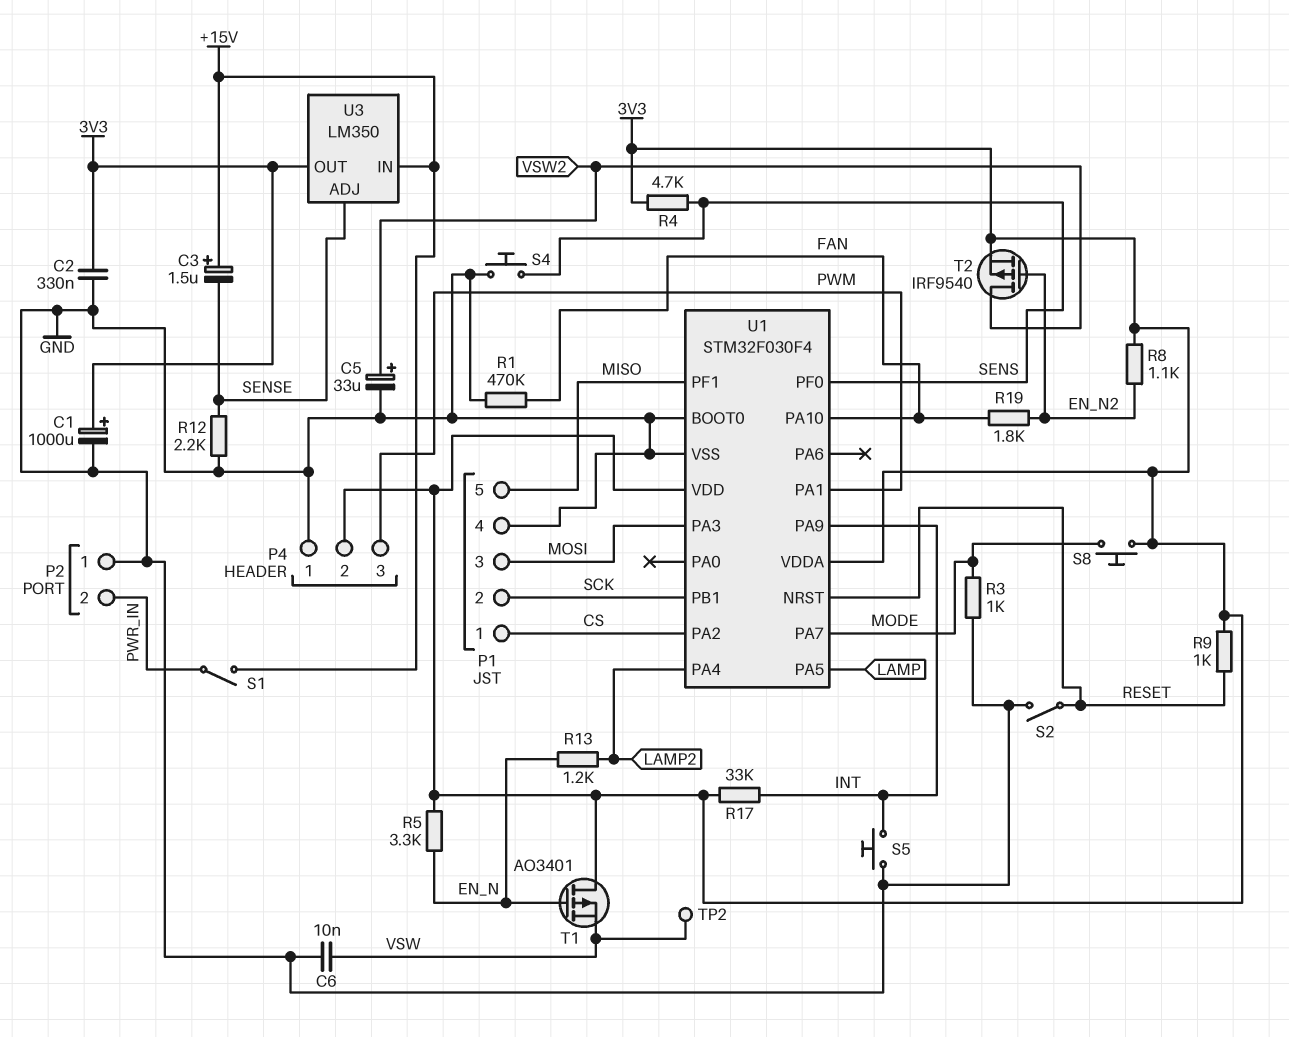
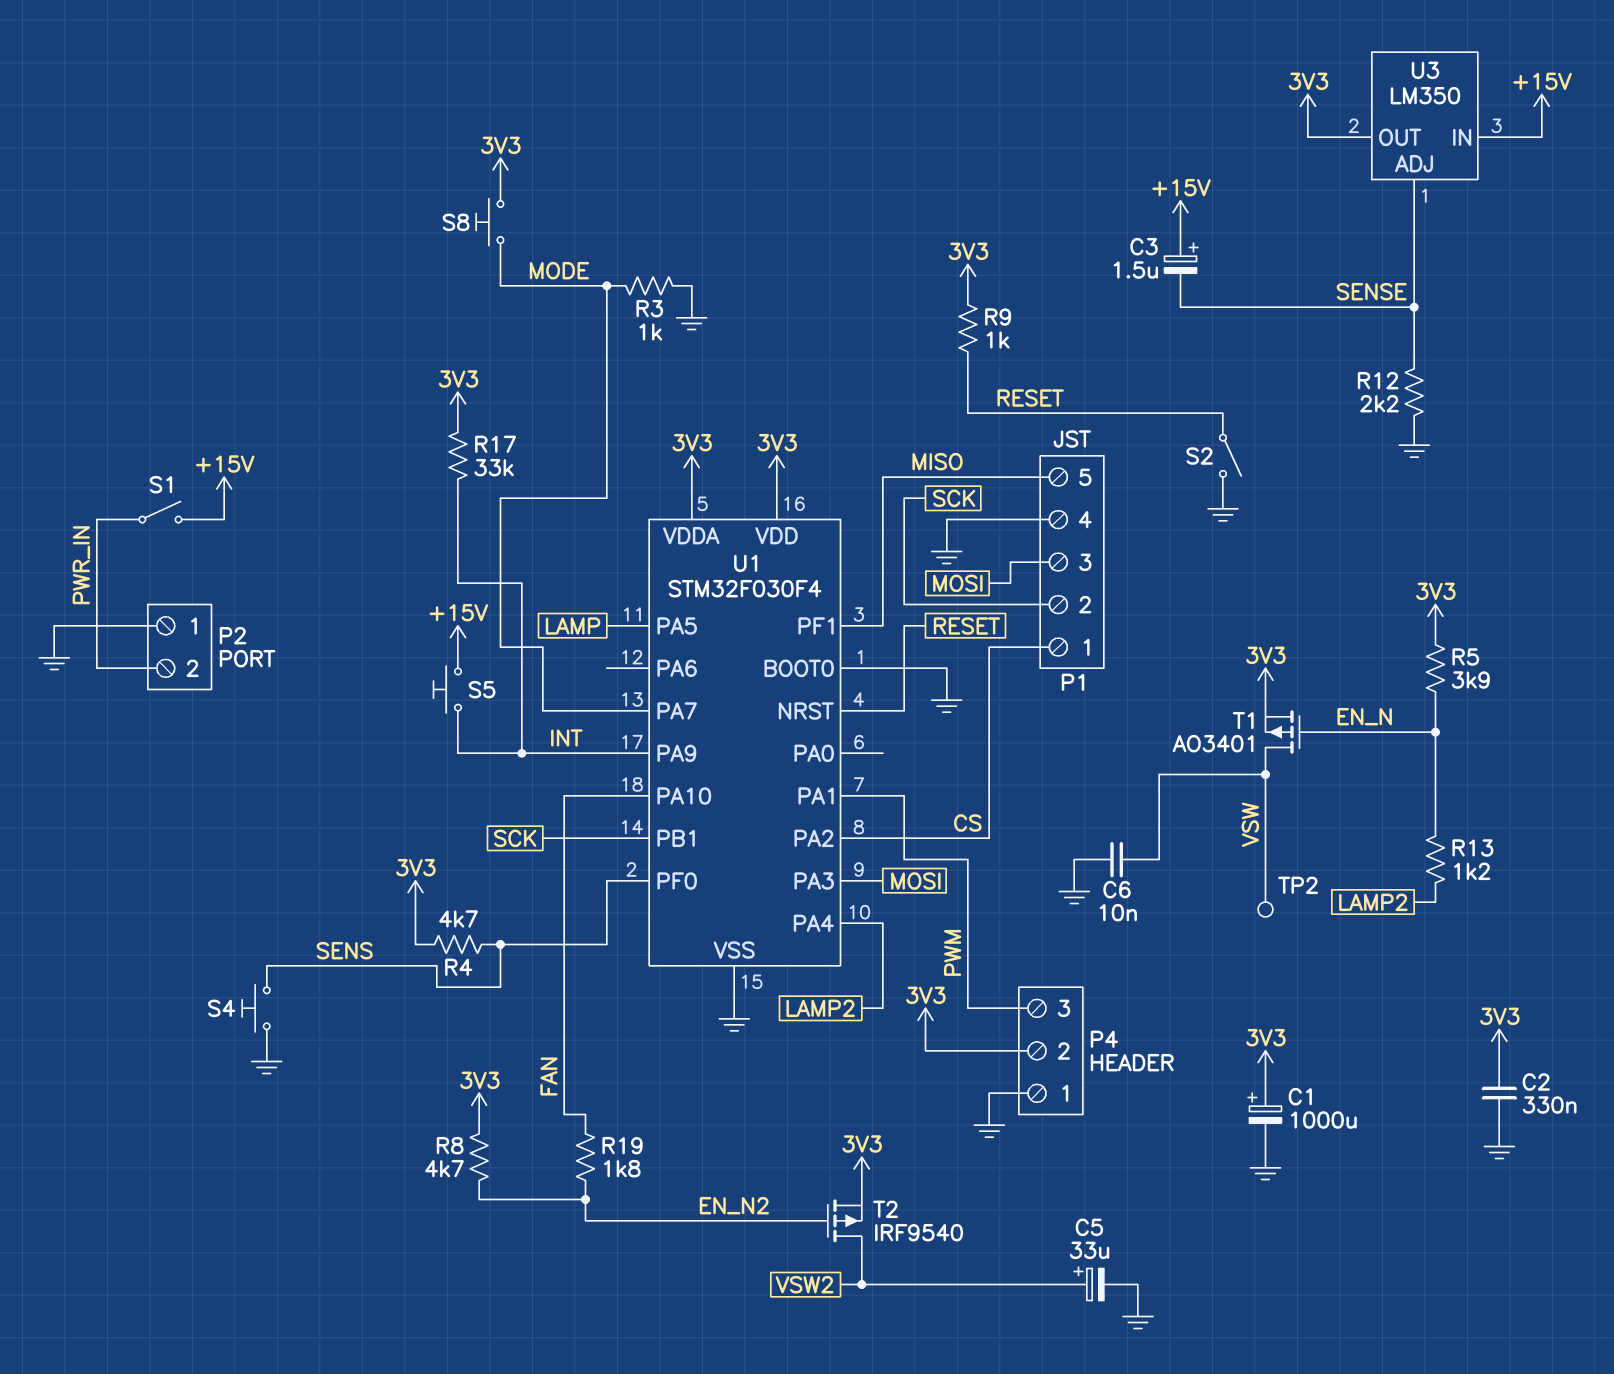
R1: 470k (FAN, GND) -> none
R5: 3.3k (3V3, EN_N) -> 3.9k (3V3, EN_N)
R8: 1.1k (3V3, EN_N2) -> 4.7k (3V3, EN_N2)
S5: button (GND, INT) -> button (+15V, INT)
T1: PMOS AO3401 (G EN_N, D 3V3, S VSW) -> PMOS AO3401 (G EN_N, D VSW, S 3V3)

